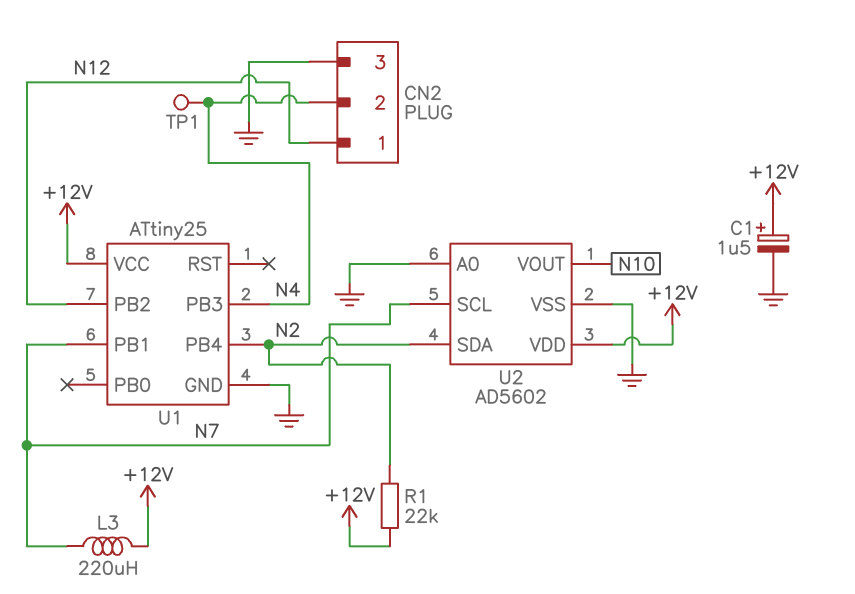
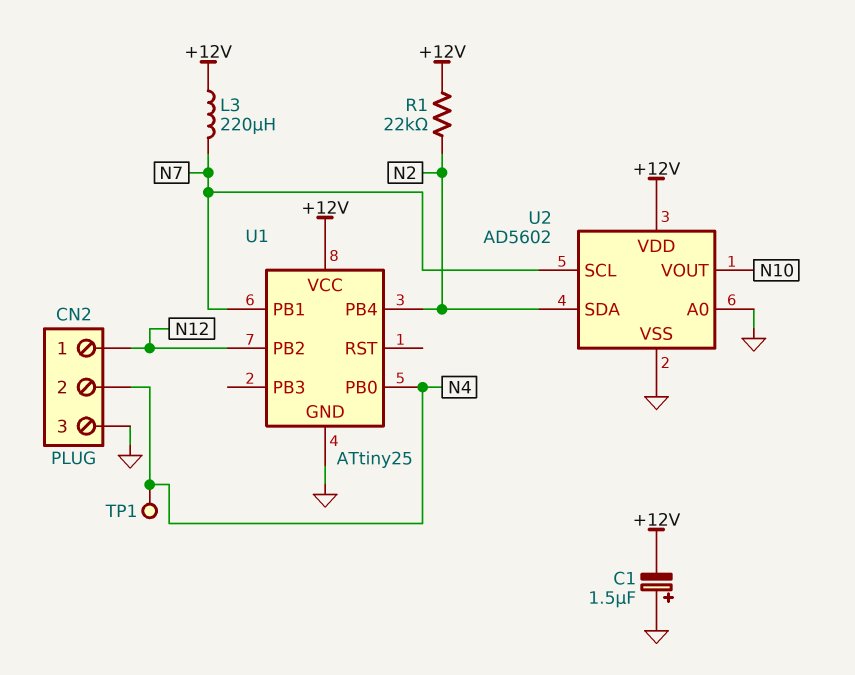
C1: 1.5uF (plus +12V, minus GND) -> 1.5uF (plus GND, minus +12V)
U1 pin PB0: none -> N4
U1 pin PB3: N4 -> none

